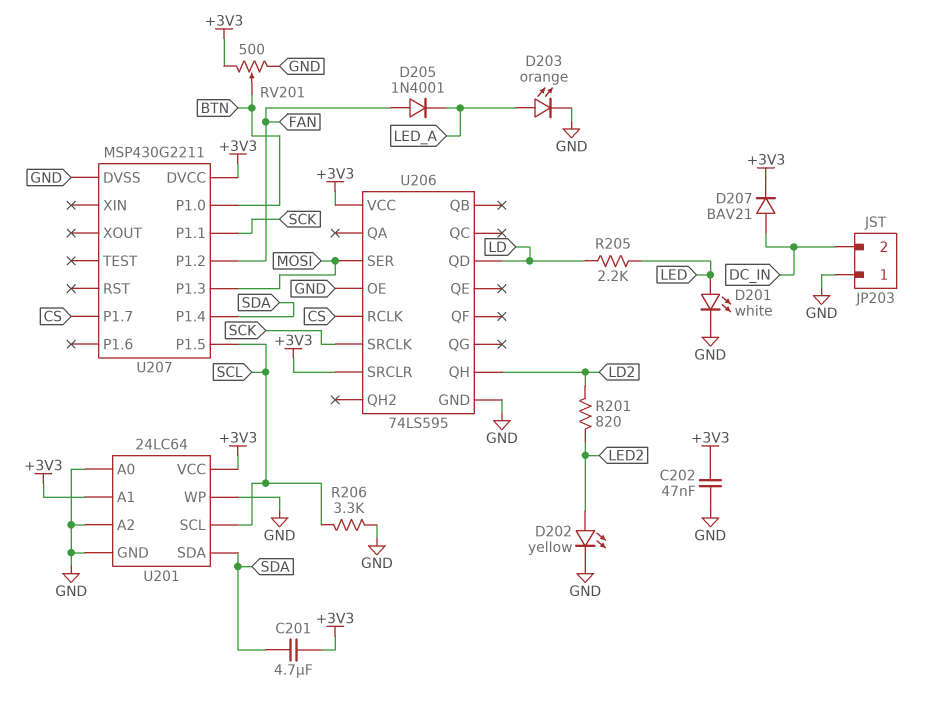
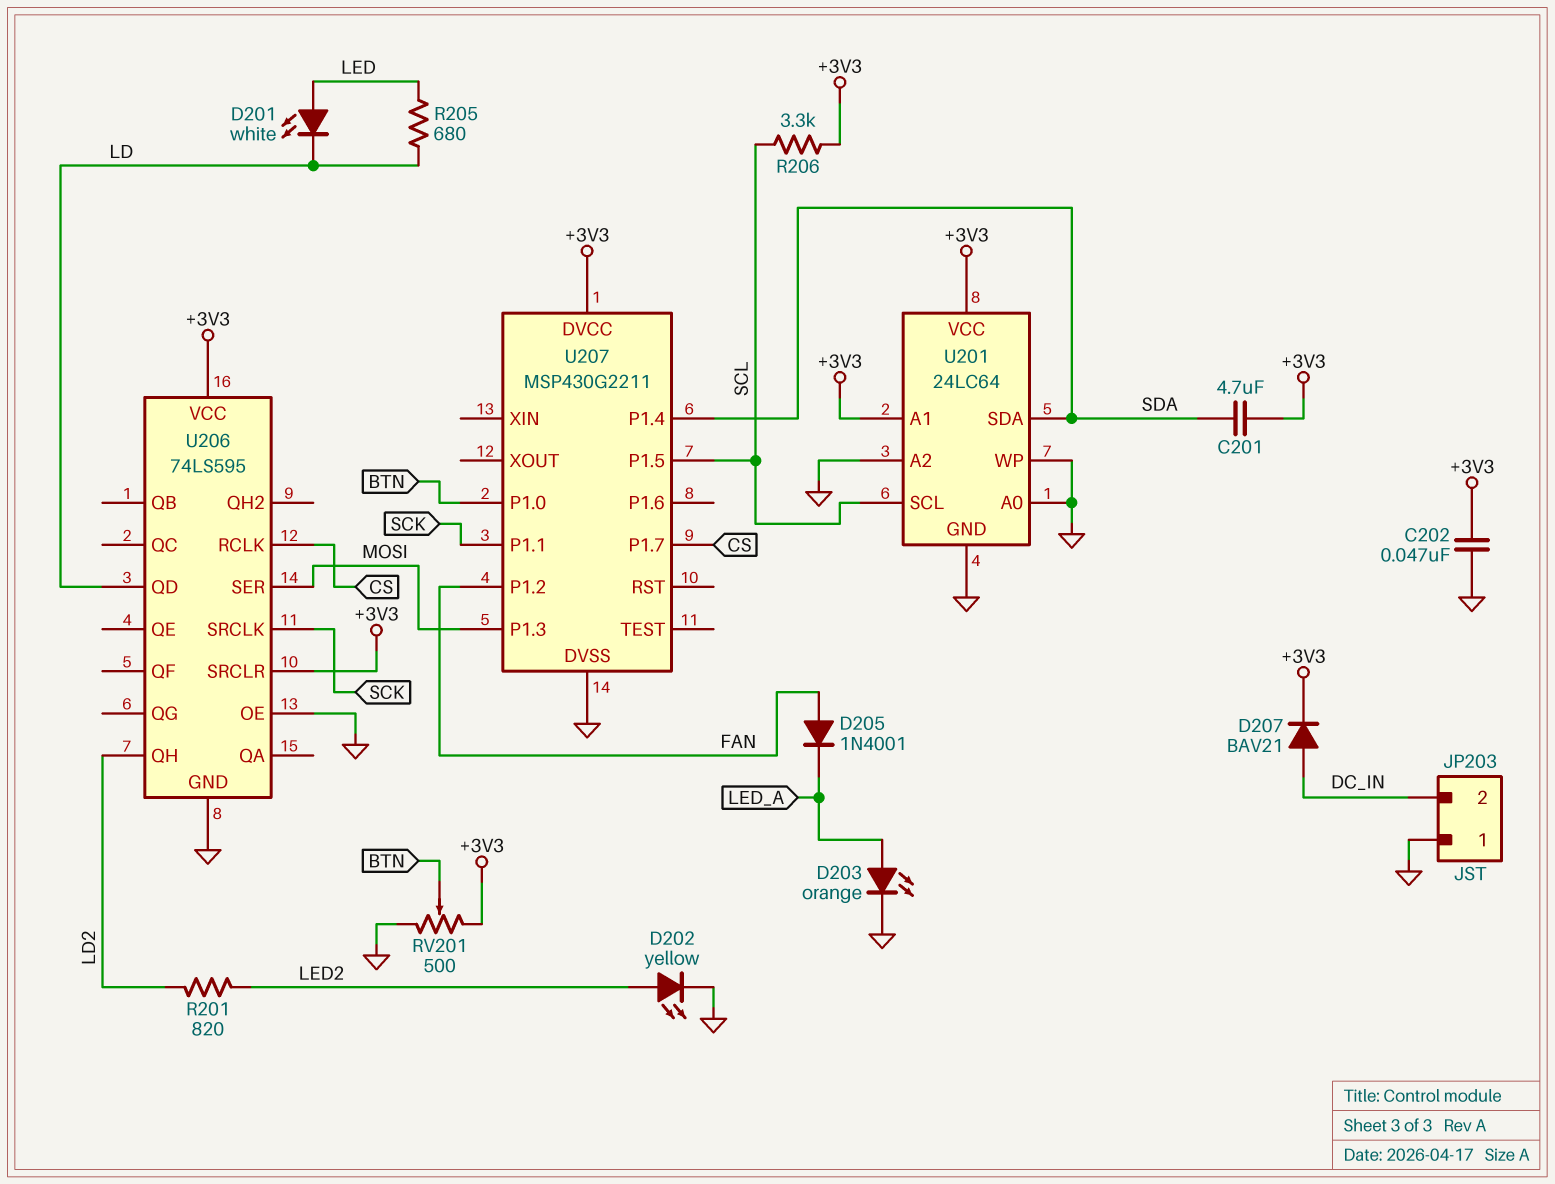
D201: LED white (A LED, K GND) -> LED white (A LED, K LD)
R205: 2.2k (LD, LED) -> 680 (LD, LED)
R206: 3.3k (GND, SCL) -> 3.3k (+3V3, SCL)

